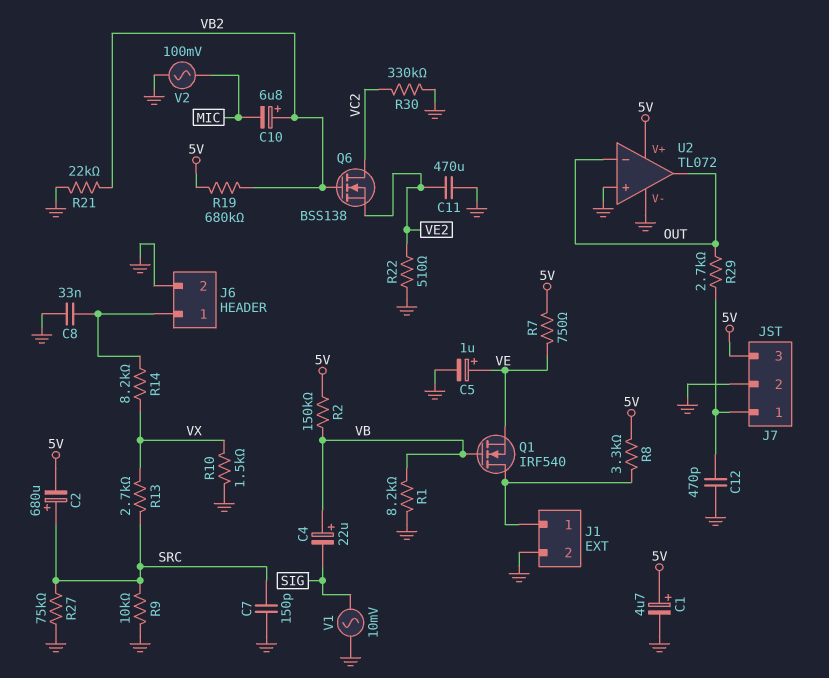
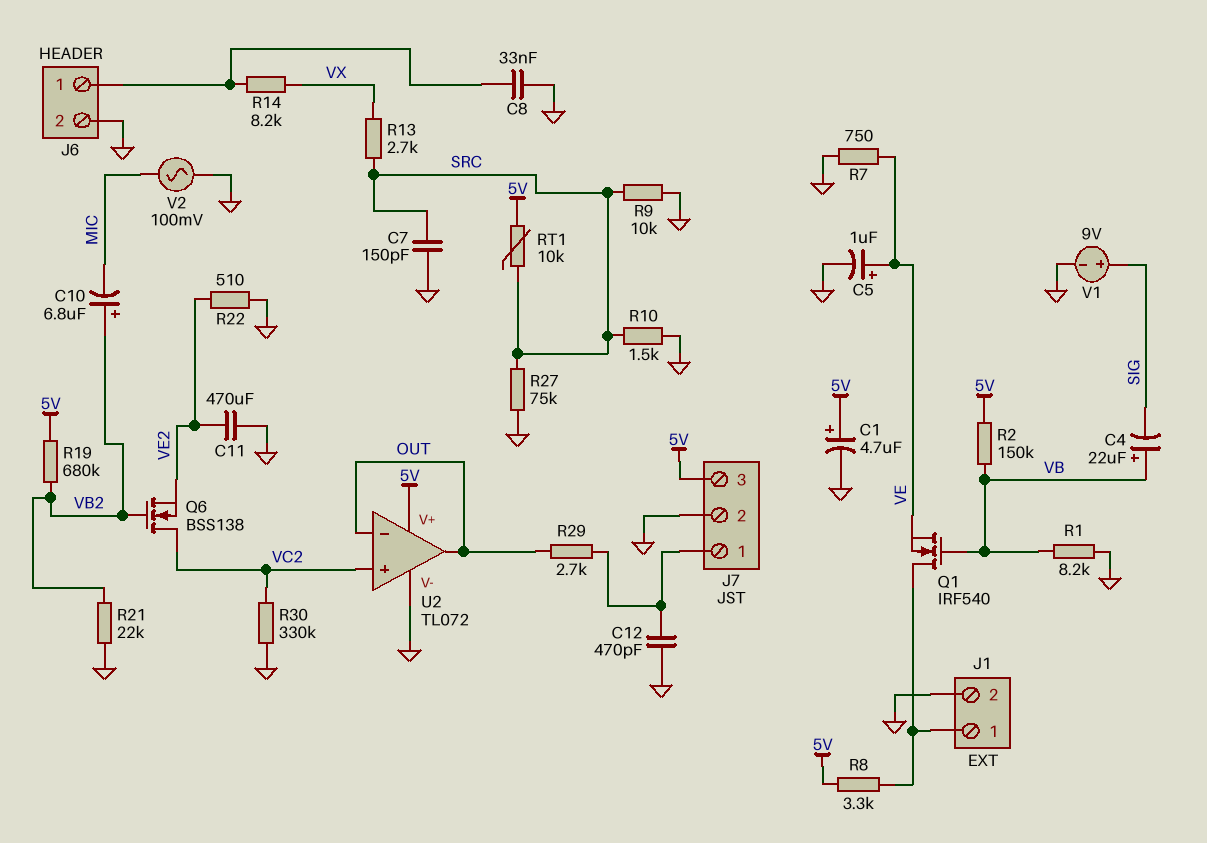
C2: 680uF (plus SRC, minus 5V) -> none
R7: 750 (5V, VE) -> 750 (GND, VE)
R10: 1.5k (GND, VX) -> 1.5k (GND, SRC)
RT1: none -> 10k (5V, SRC)
U2 pin in+: GND -> VC2
V1: AC 10mV (GND, SIG) -> 9V (plus SIG, minus GND)

